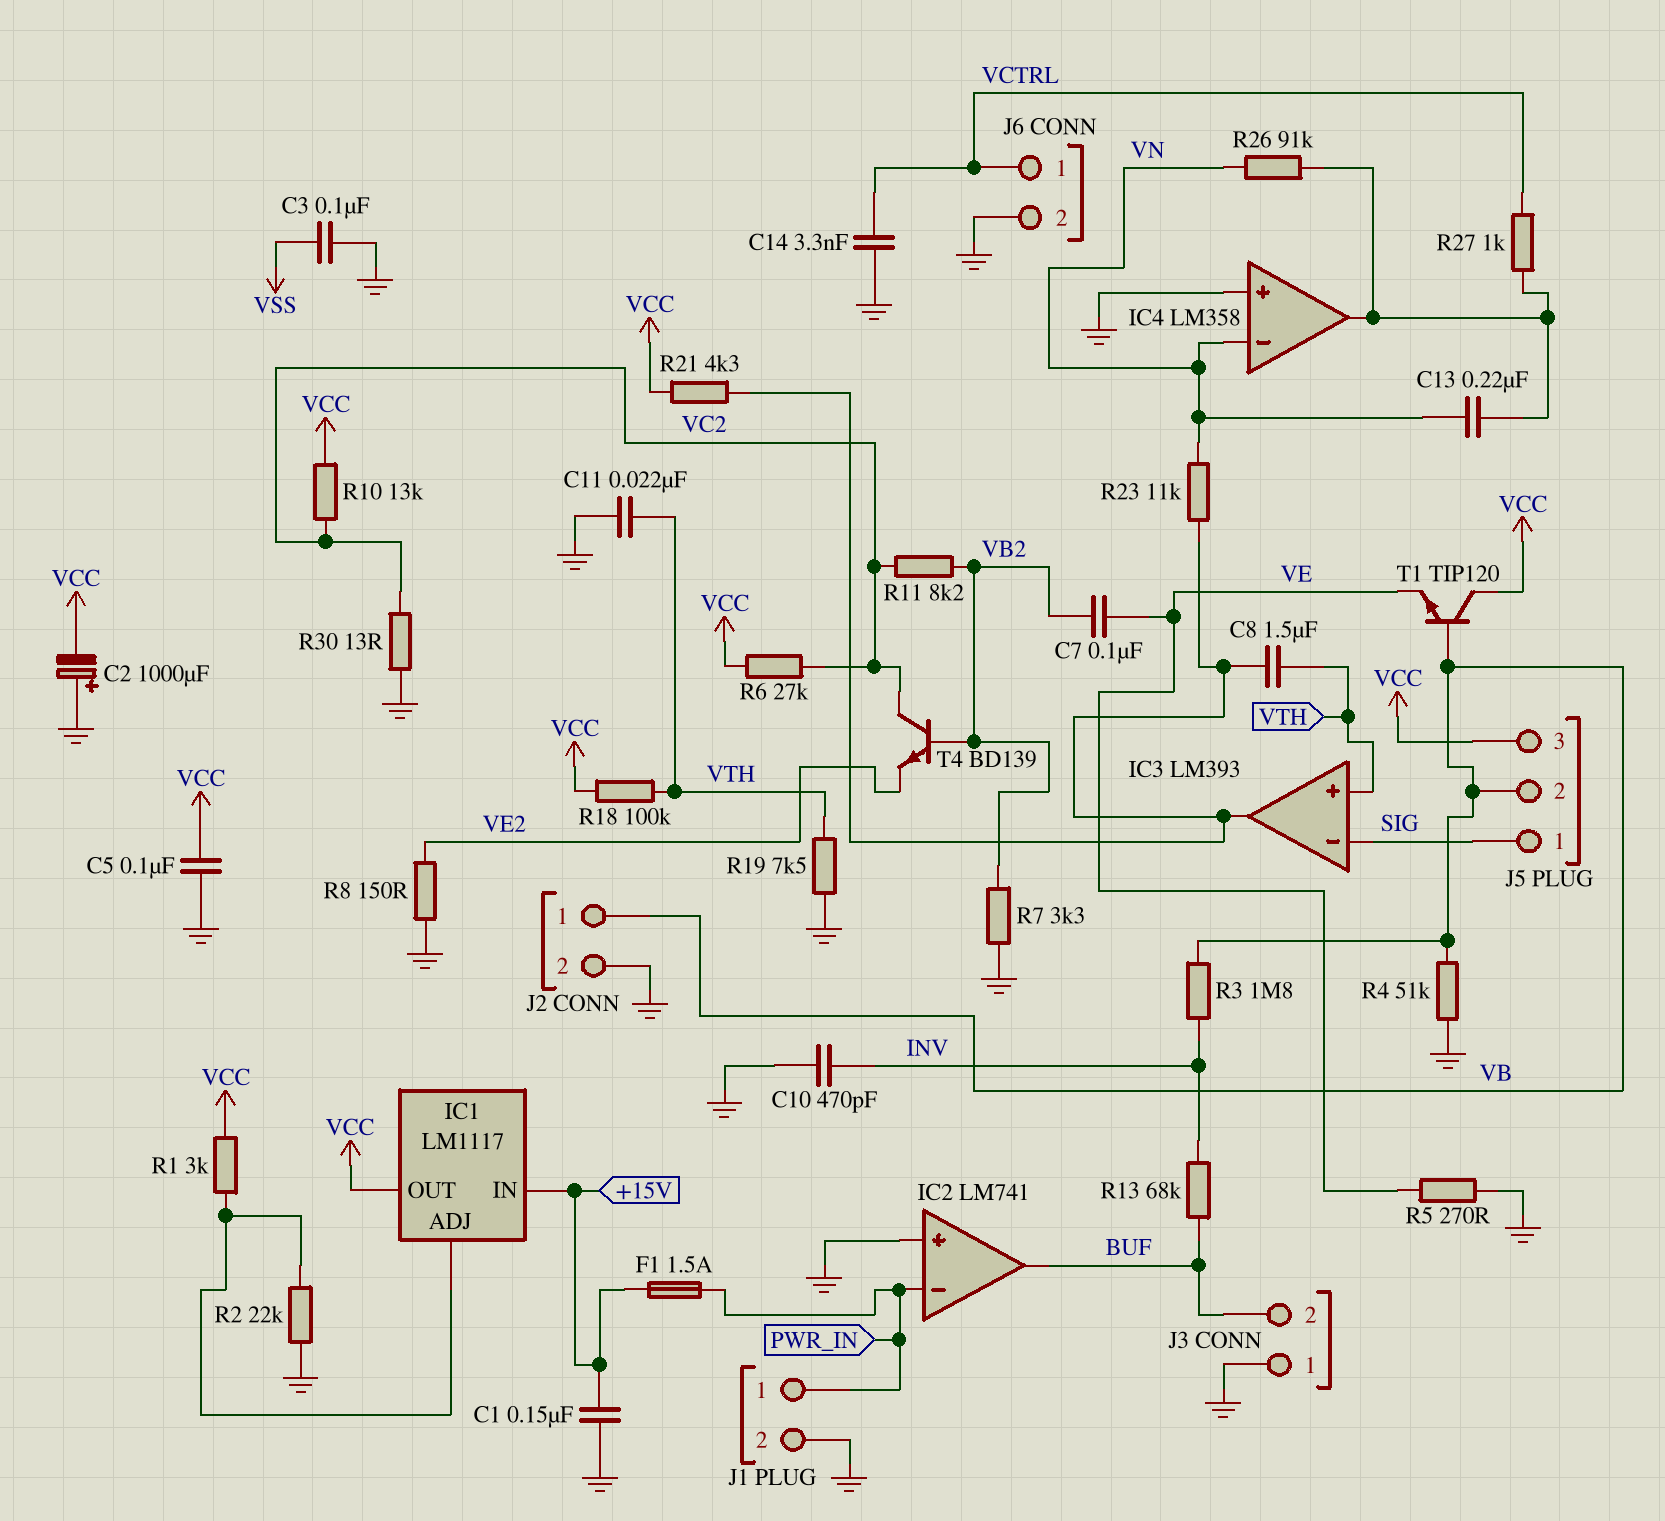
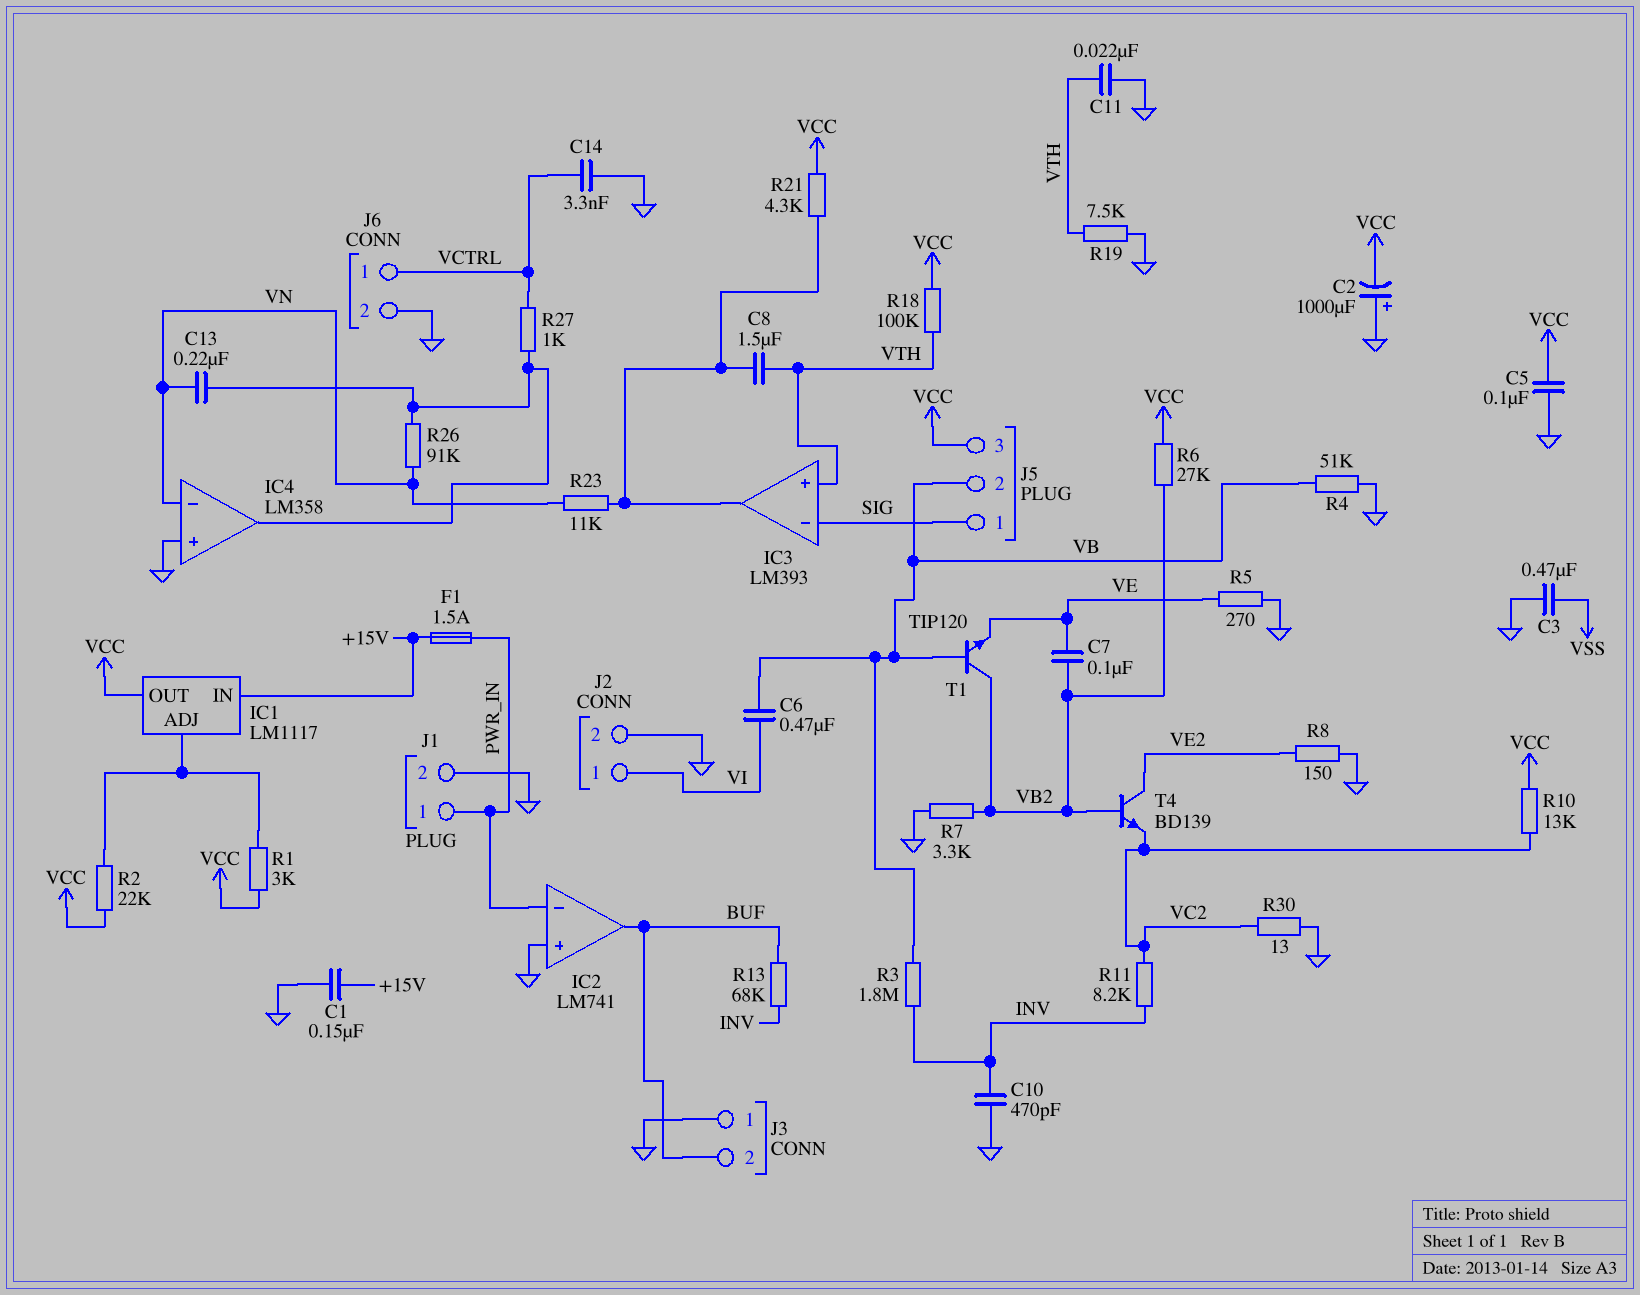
C3: 100nF (GND, VSS) -> 470nF (GND, VSS)
C6: none -> 470nF (VB, VI)
J2 pin 1: VB -> VI
R2: 22k (GND, IC1/ADJ) -> 22k (IC1/ADJ, VCC)
R6: 27k (VC2, VCC) -> 27k (VB2, VCC)
R11: 8.2k (VB2, VC2) -> 8.2k (INV, VC2)
T1: NPN TIP120 (B VB, C VCC, E VE) -> NPN TIP120 (B VB, C VB2, E VE)
T4: NPN BD139 (B VB2, C VC2, E VE2) -> NPN BD139 (B VB2, C VE2, E VC2)

